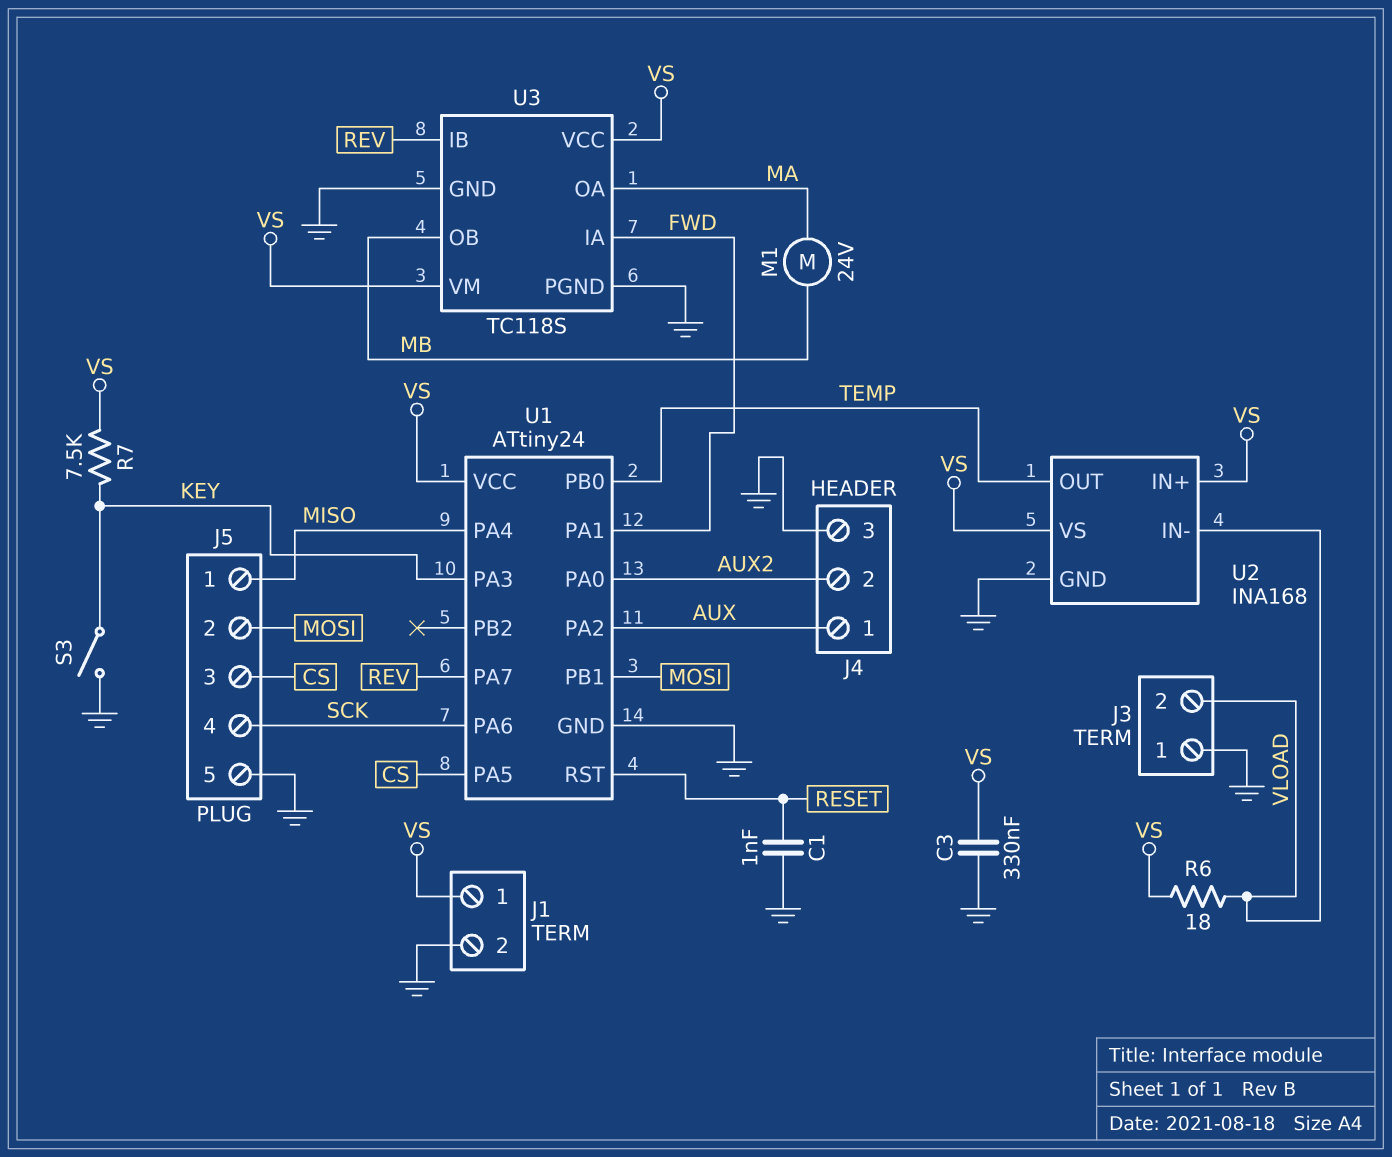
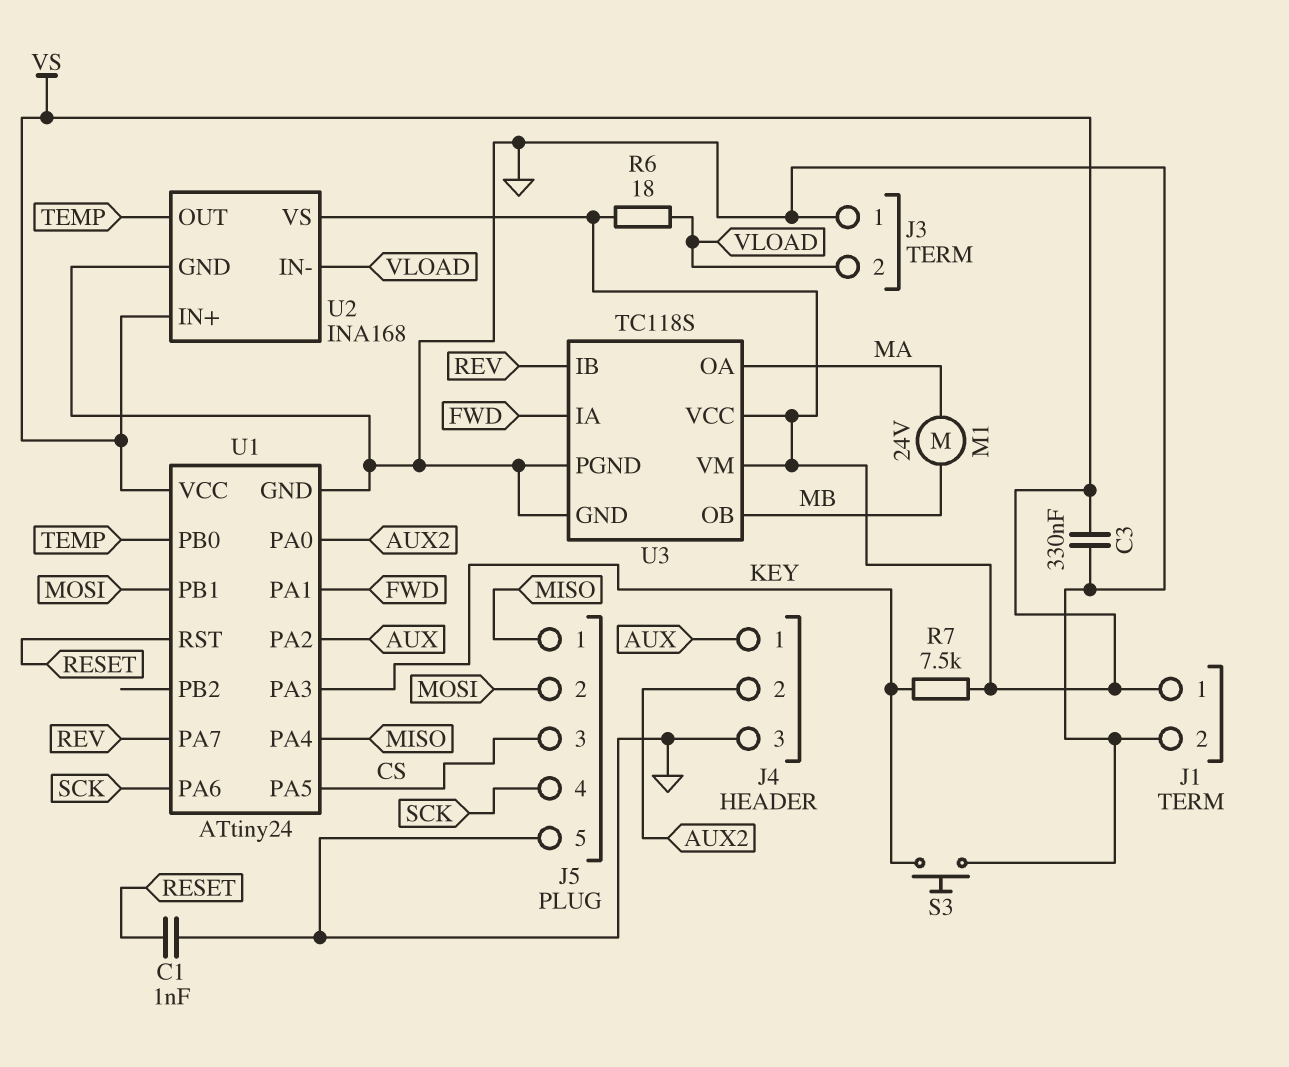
S3: switch (GND, KEY) -> button (GND, KEY)

